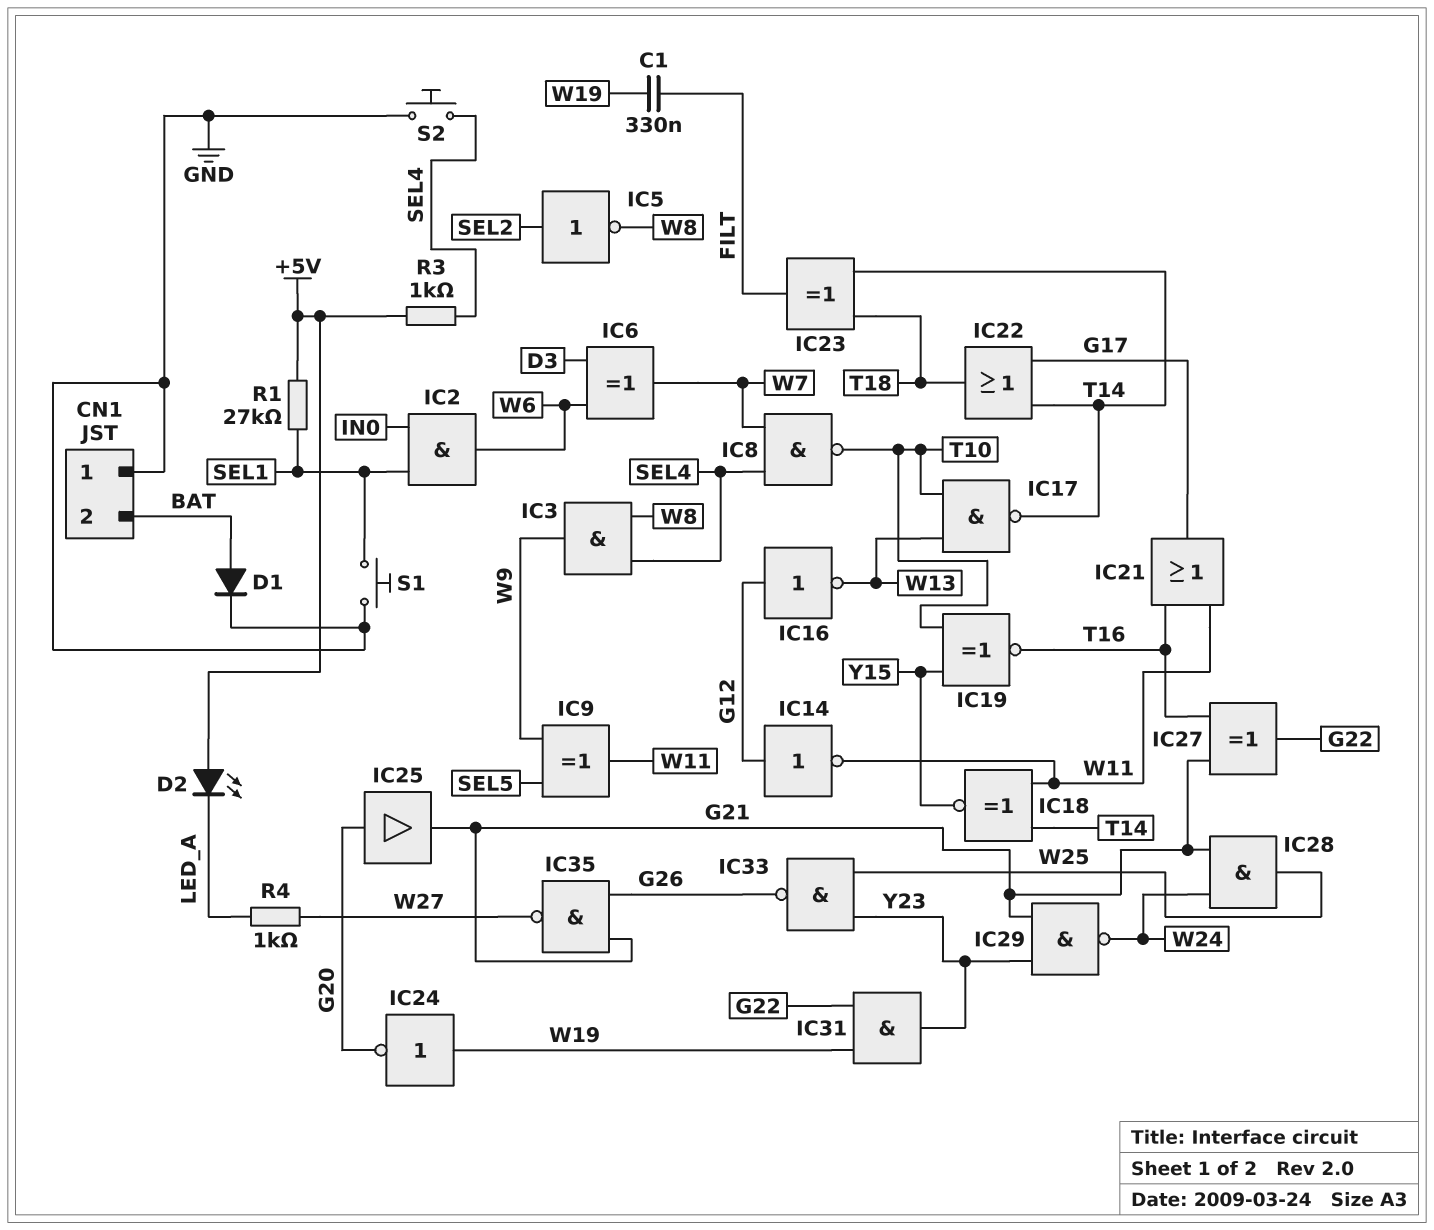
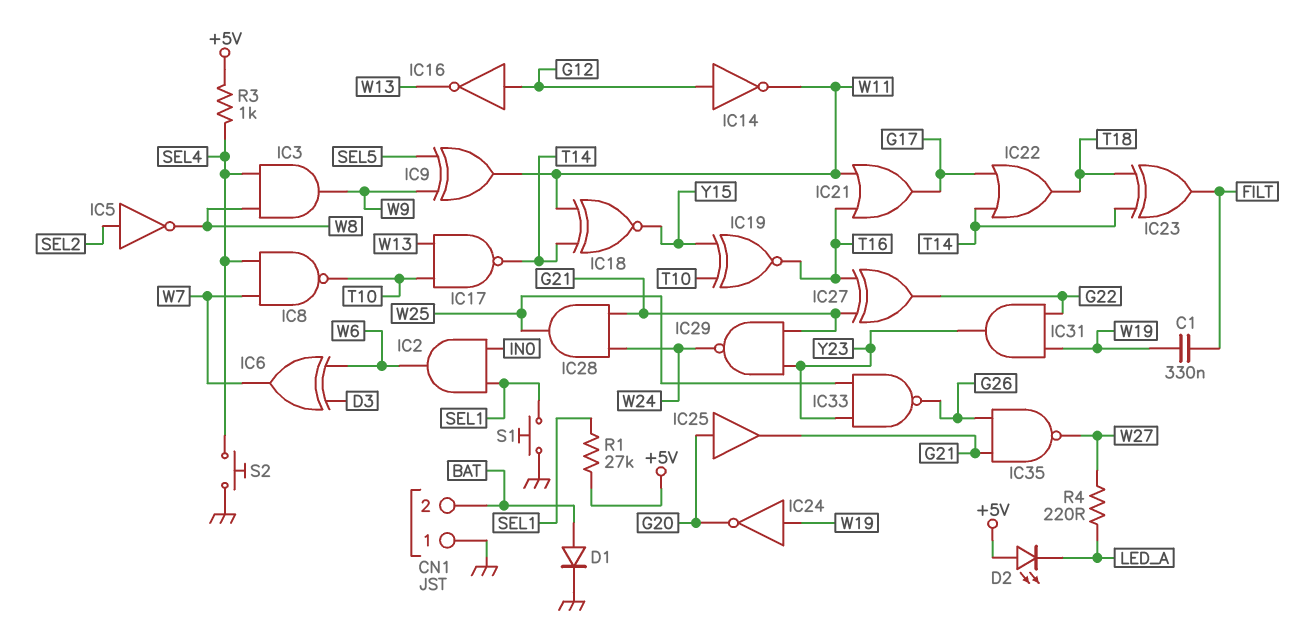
R4: 1k (LED_A, W27) -> 220 (LED_A, W27)

